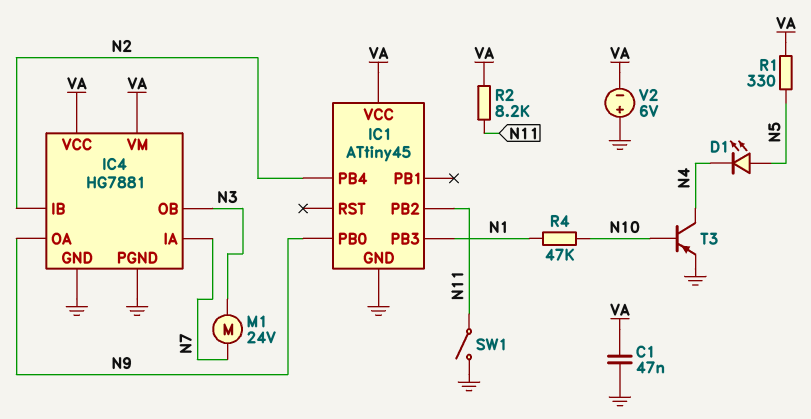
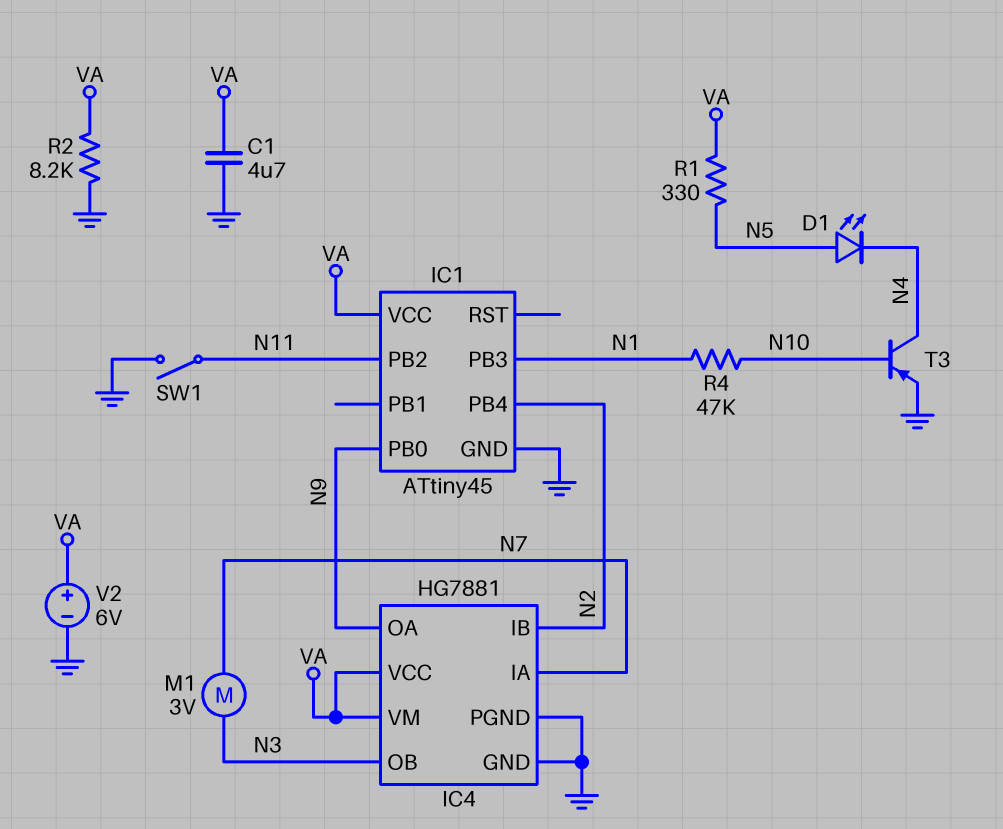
C1: 47nF (GND, VA) -> 4.7uF (GND, VA)
M1: motor 24V (N3, N7) -> motor 3V (N3, N7)
R2: 8.2k (N11, VA) -> 8.2k (GND, VA)
V2: 6V (plus GND, minus VA) -> 6V (plus VA, minus GND)

